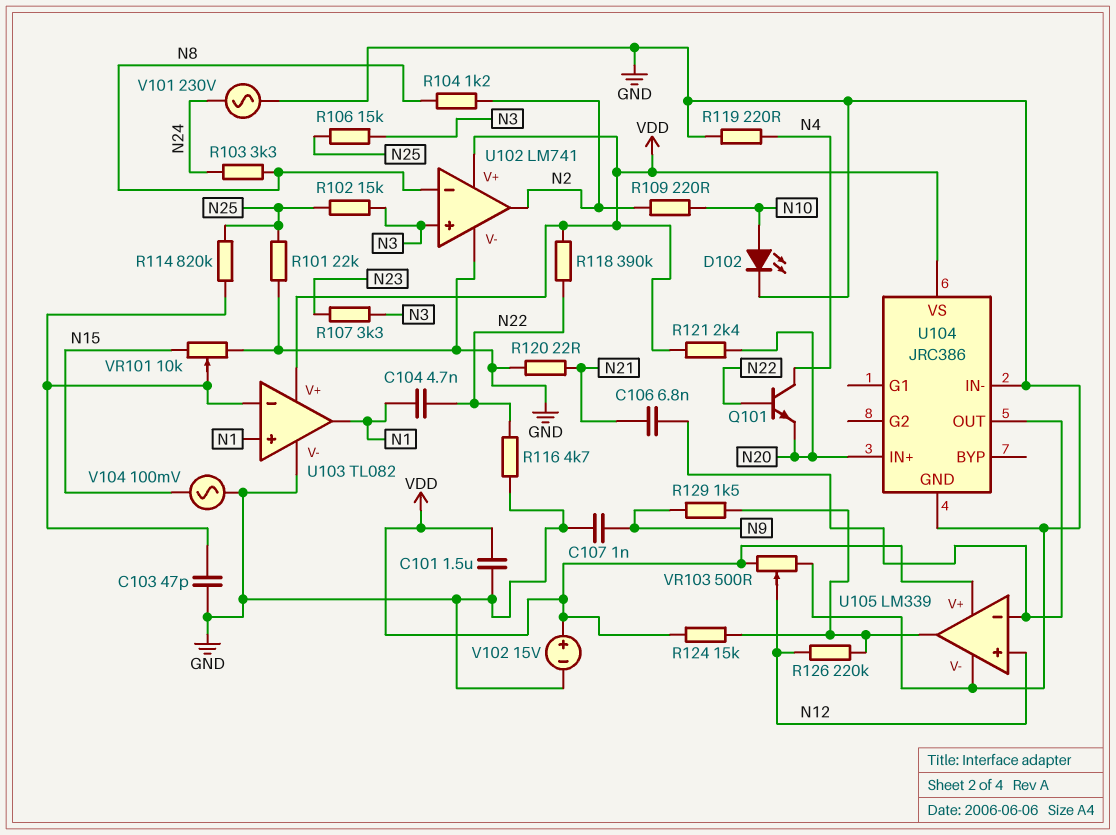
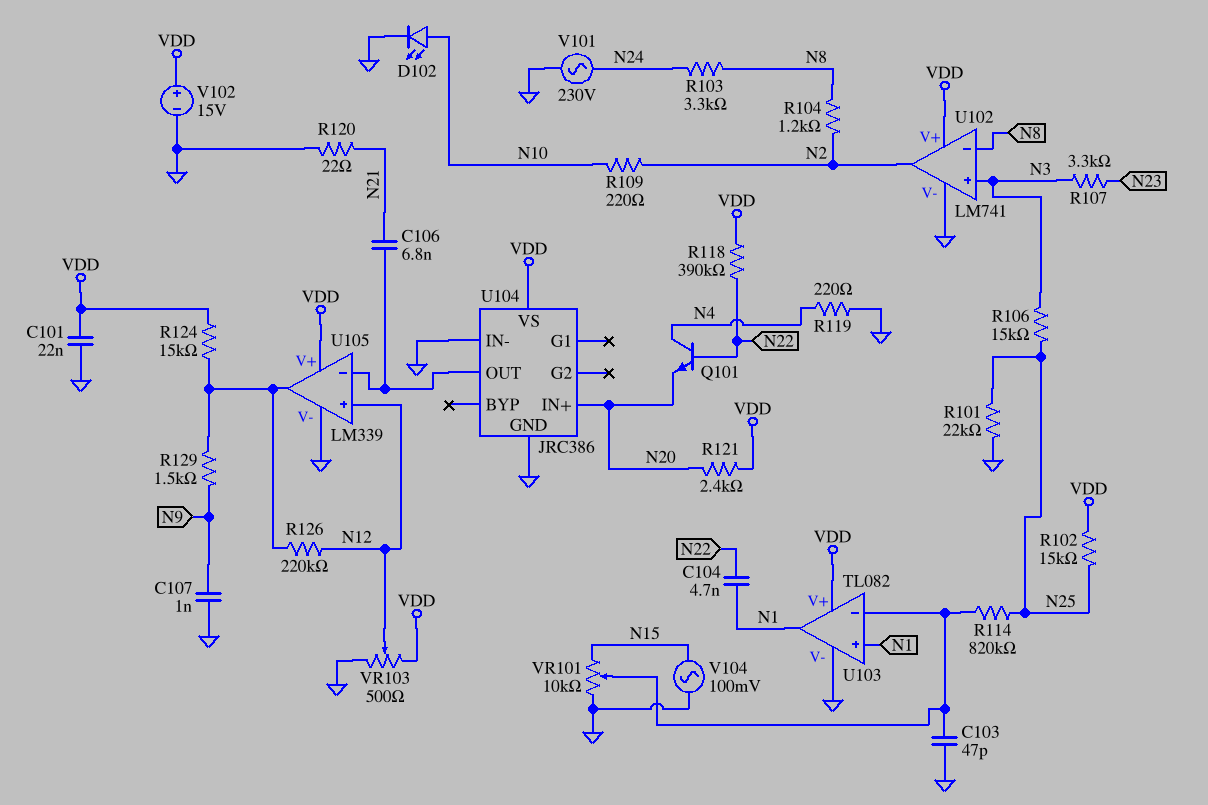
C101: 1.5uF (GND, VDD) -> 22nF (GND, VDD)
R102: 15k (N3, N25) -> 15k (N25, VDD)
R116: 4.7k (GND, N22) -> none

